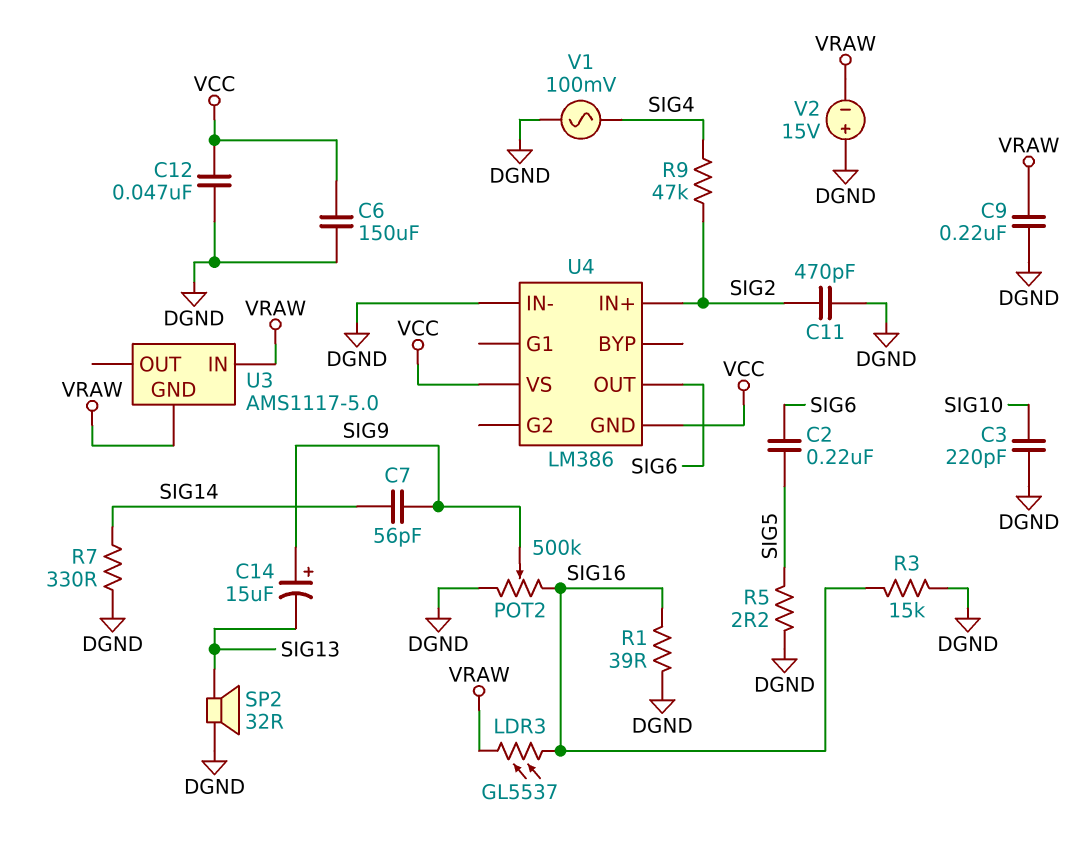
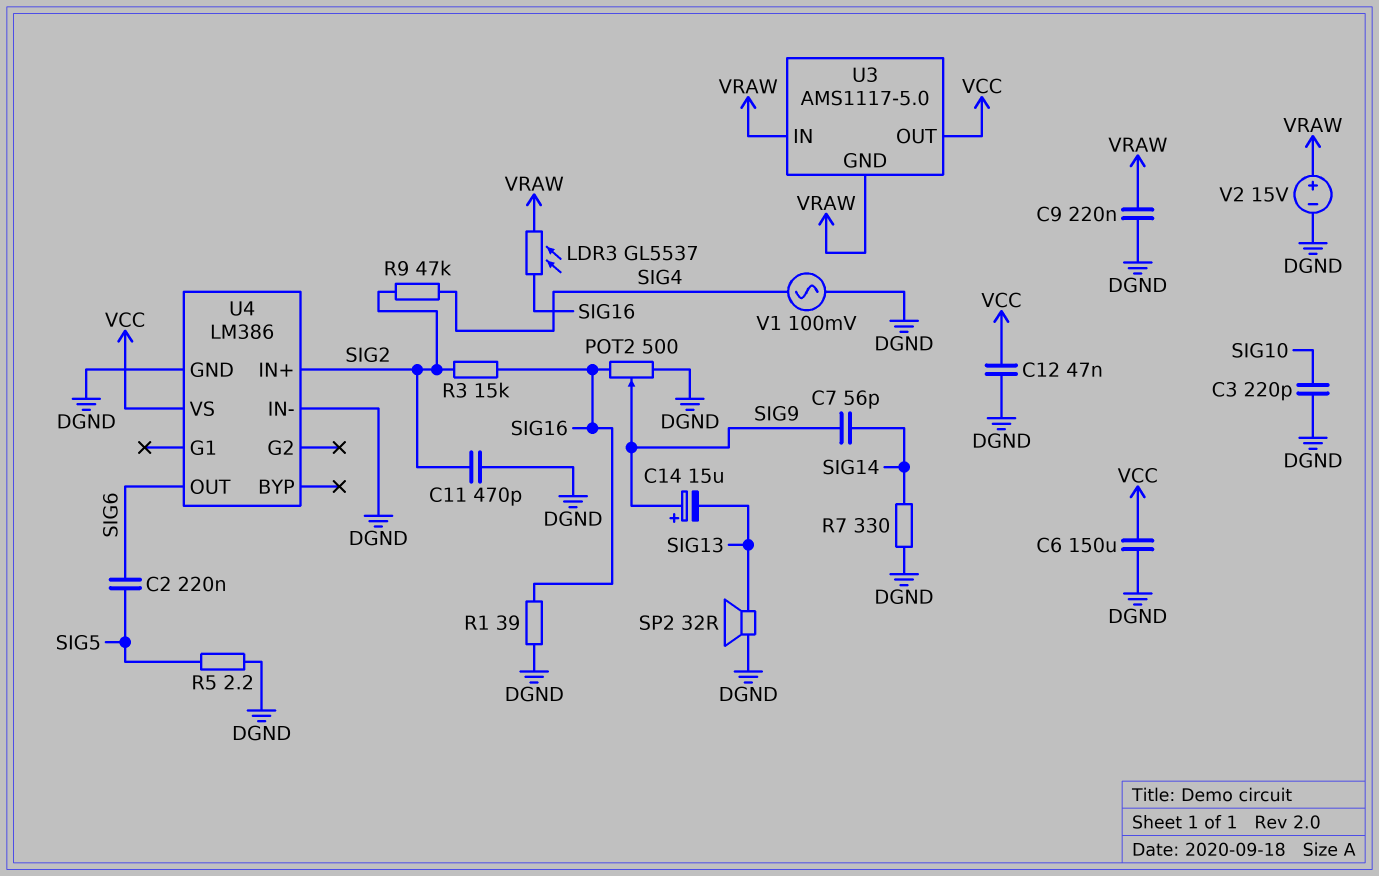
POT2: 500k (DGND, SIG16, wiper SIG9) -> 500 (DGND, SIG16, wiper SIG9)
R3: 15k (DGND, SIG16) -> 15k (SIG2, SIG16)
U3 pin OUT: none -> VCC
U4 pin GND: VCC -> DGND
V2: 15V (plus DGND, minus VRAW) -> 15V (plus VRAW, minus DGND)

